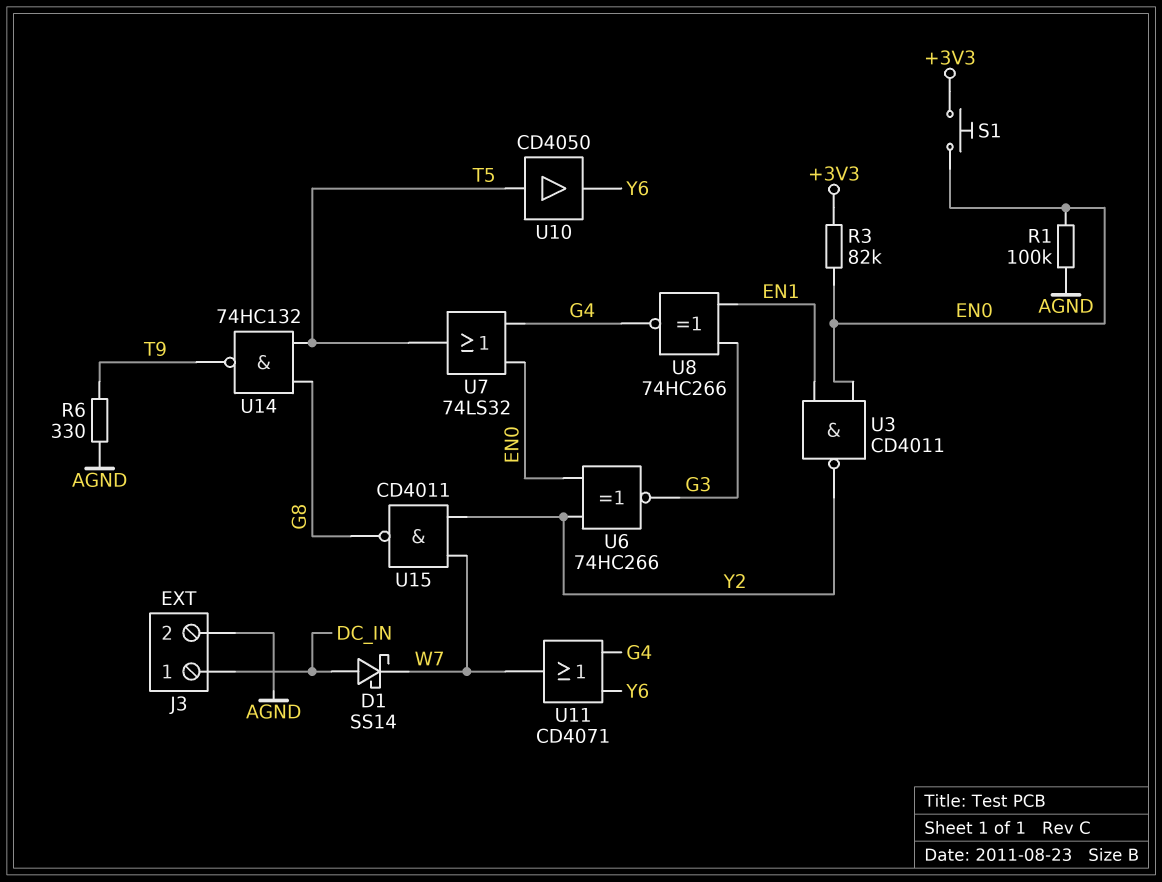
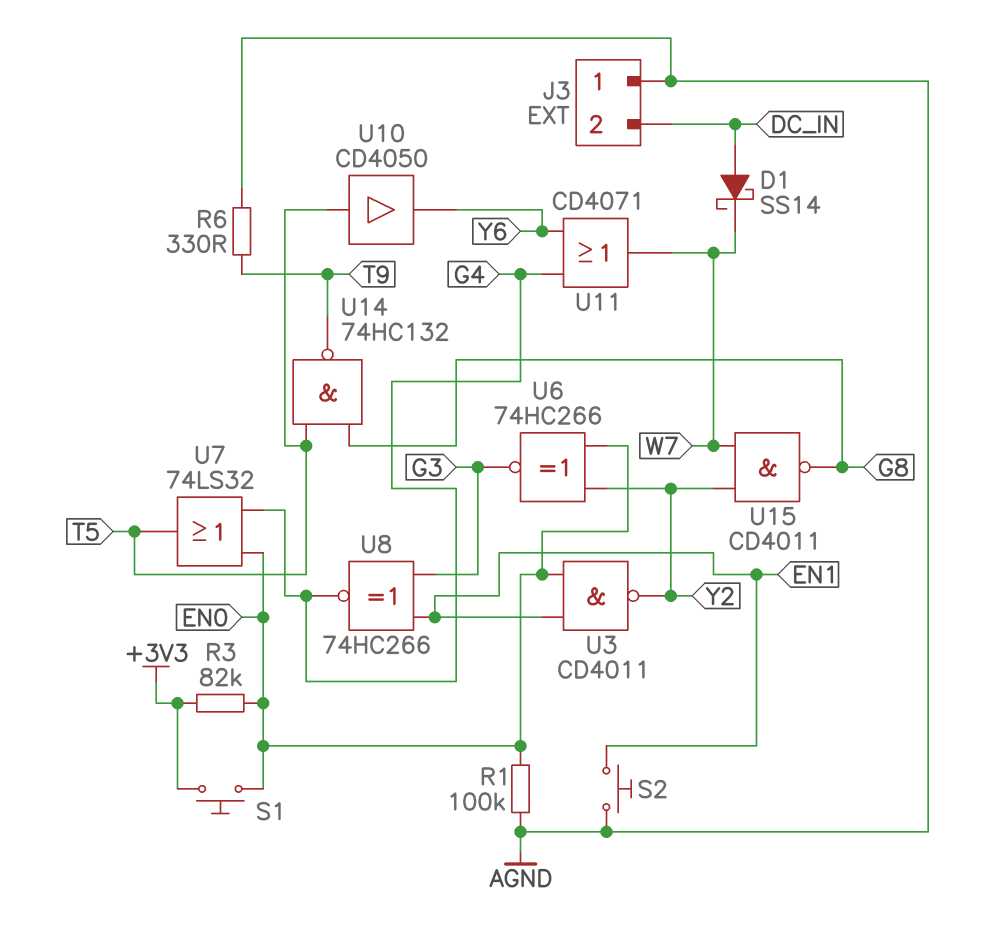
J3 pin 1: DC_IN -> AGND
J3 pin 2: AGND -> DC_IN
S2: none -> button (AGND, EN1)

